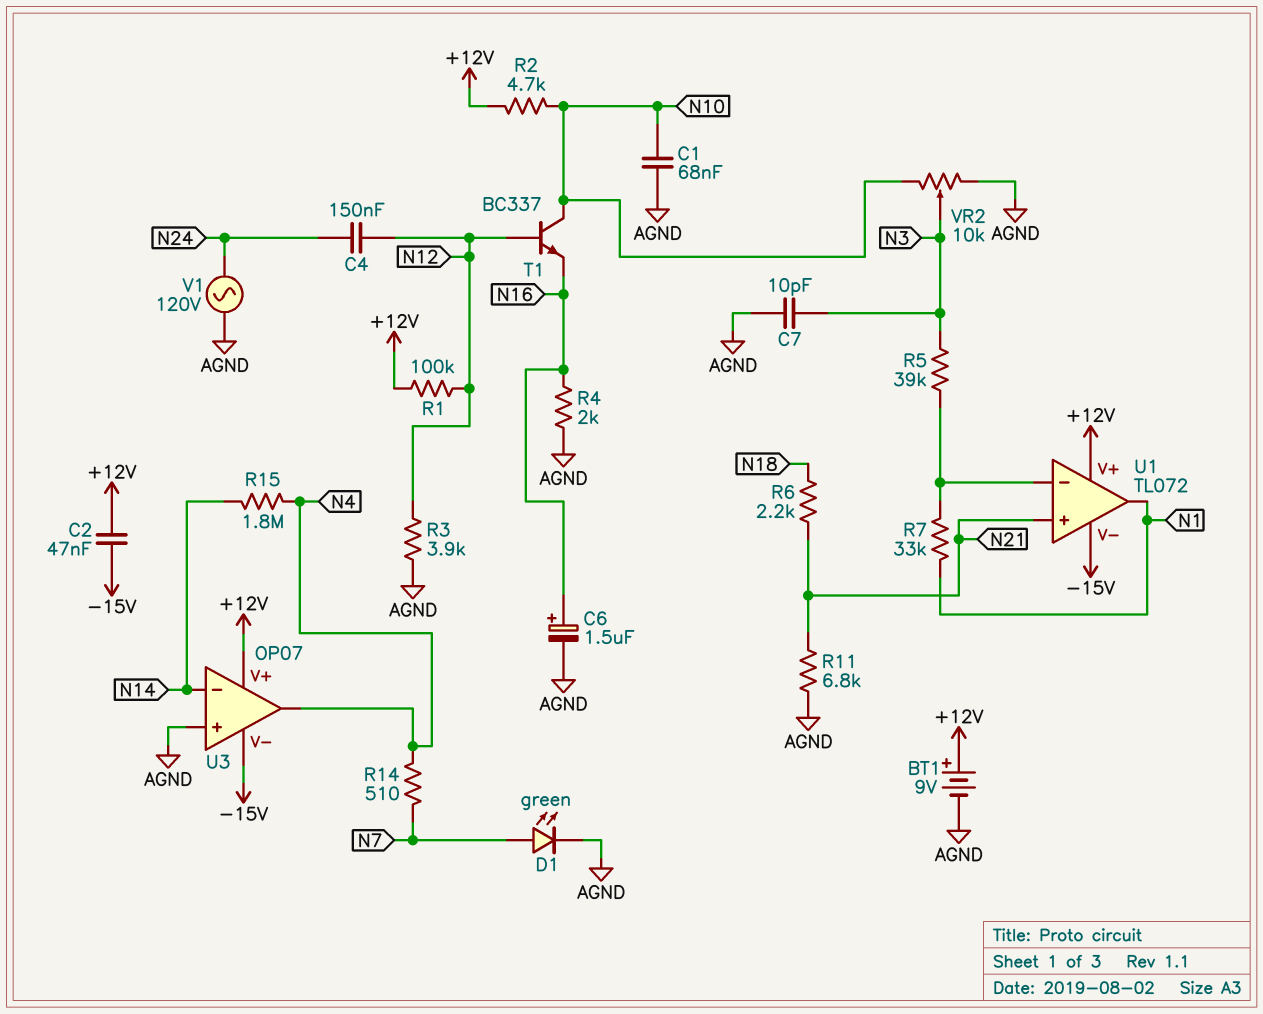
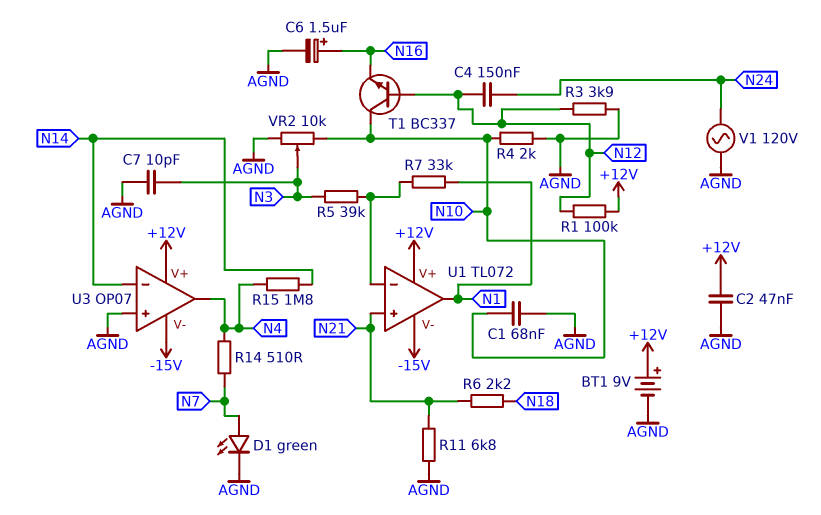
C2: 47nF (+12V, -15V) -> 47nF (+12V, AGND)
R2: 4.7k (+12V, N10) -> none
R4: 2k (AGND, N16) -> 2k (AGND, N10)

